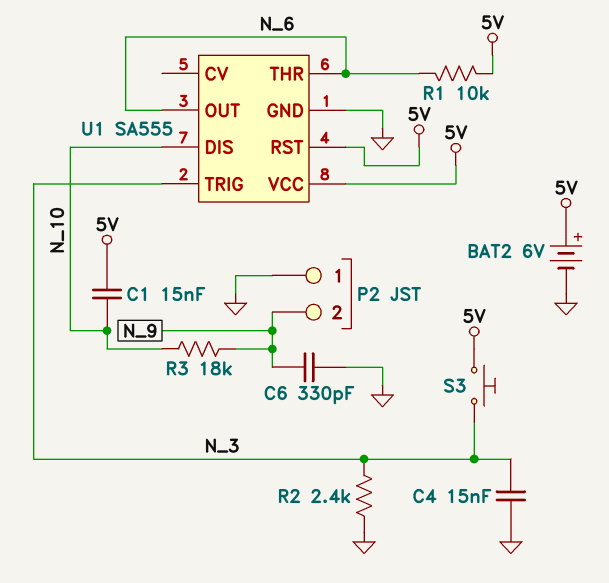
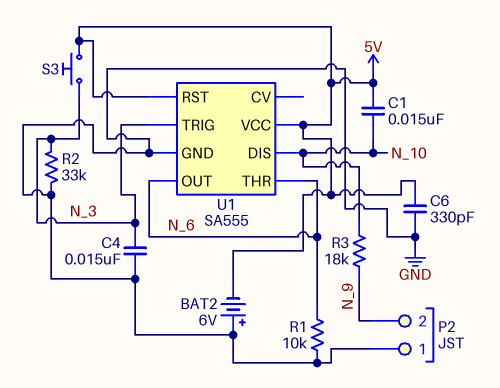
BAT2: 6V (plus 5V, minus GND) -> 6V (plus GND, minus 5V)
C6: 330pF (GND, N_9) -> 330pF (5V, GND)
R1: 10k (5V, N_6) -> 10k (GND, N_6)
R2: 2.4k (GND, N_3) -> 33k (GND, N_3)

